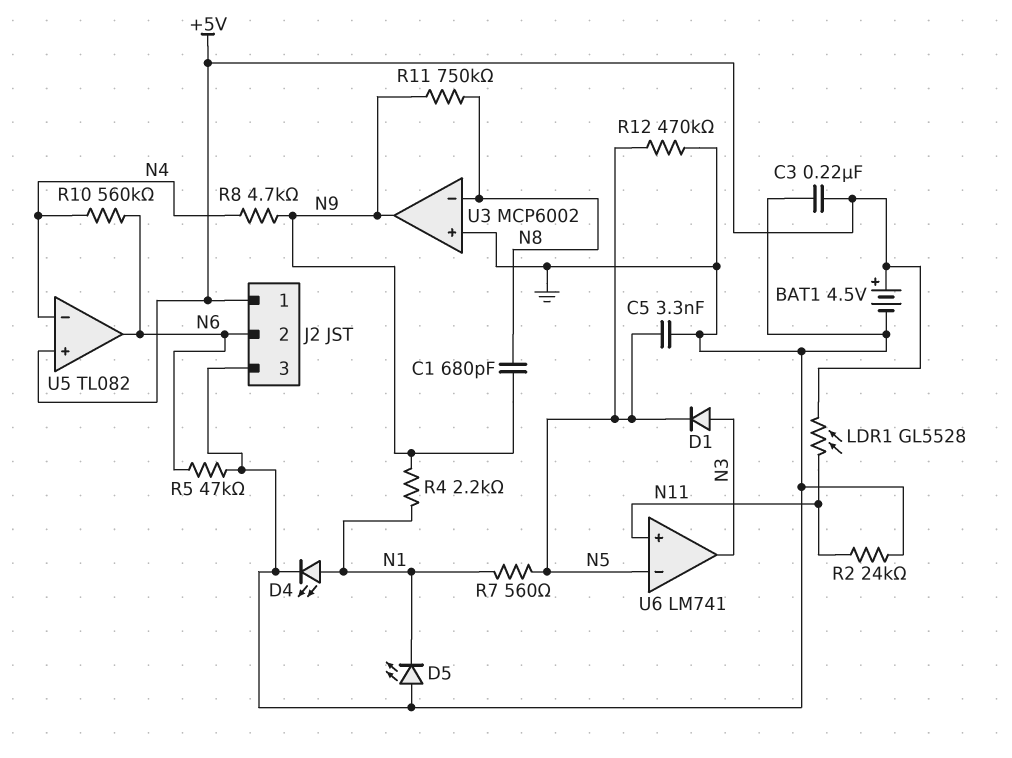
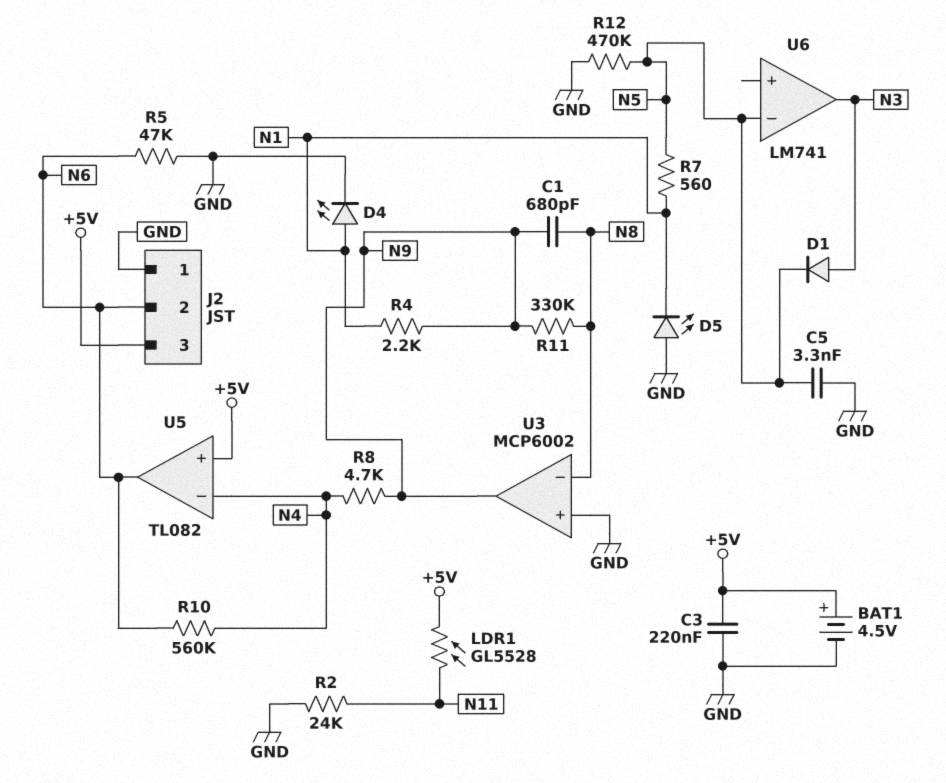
J2 pin 1: +5V -> GND
J2 pin 3: GND -> +5V
R11: 750k (N8, N9) -> 330k (N8, N9)
U6 pin in+: N11 -> none

